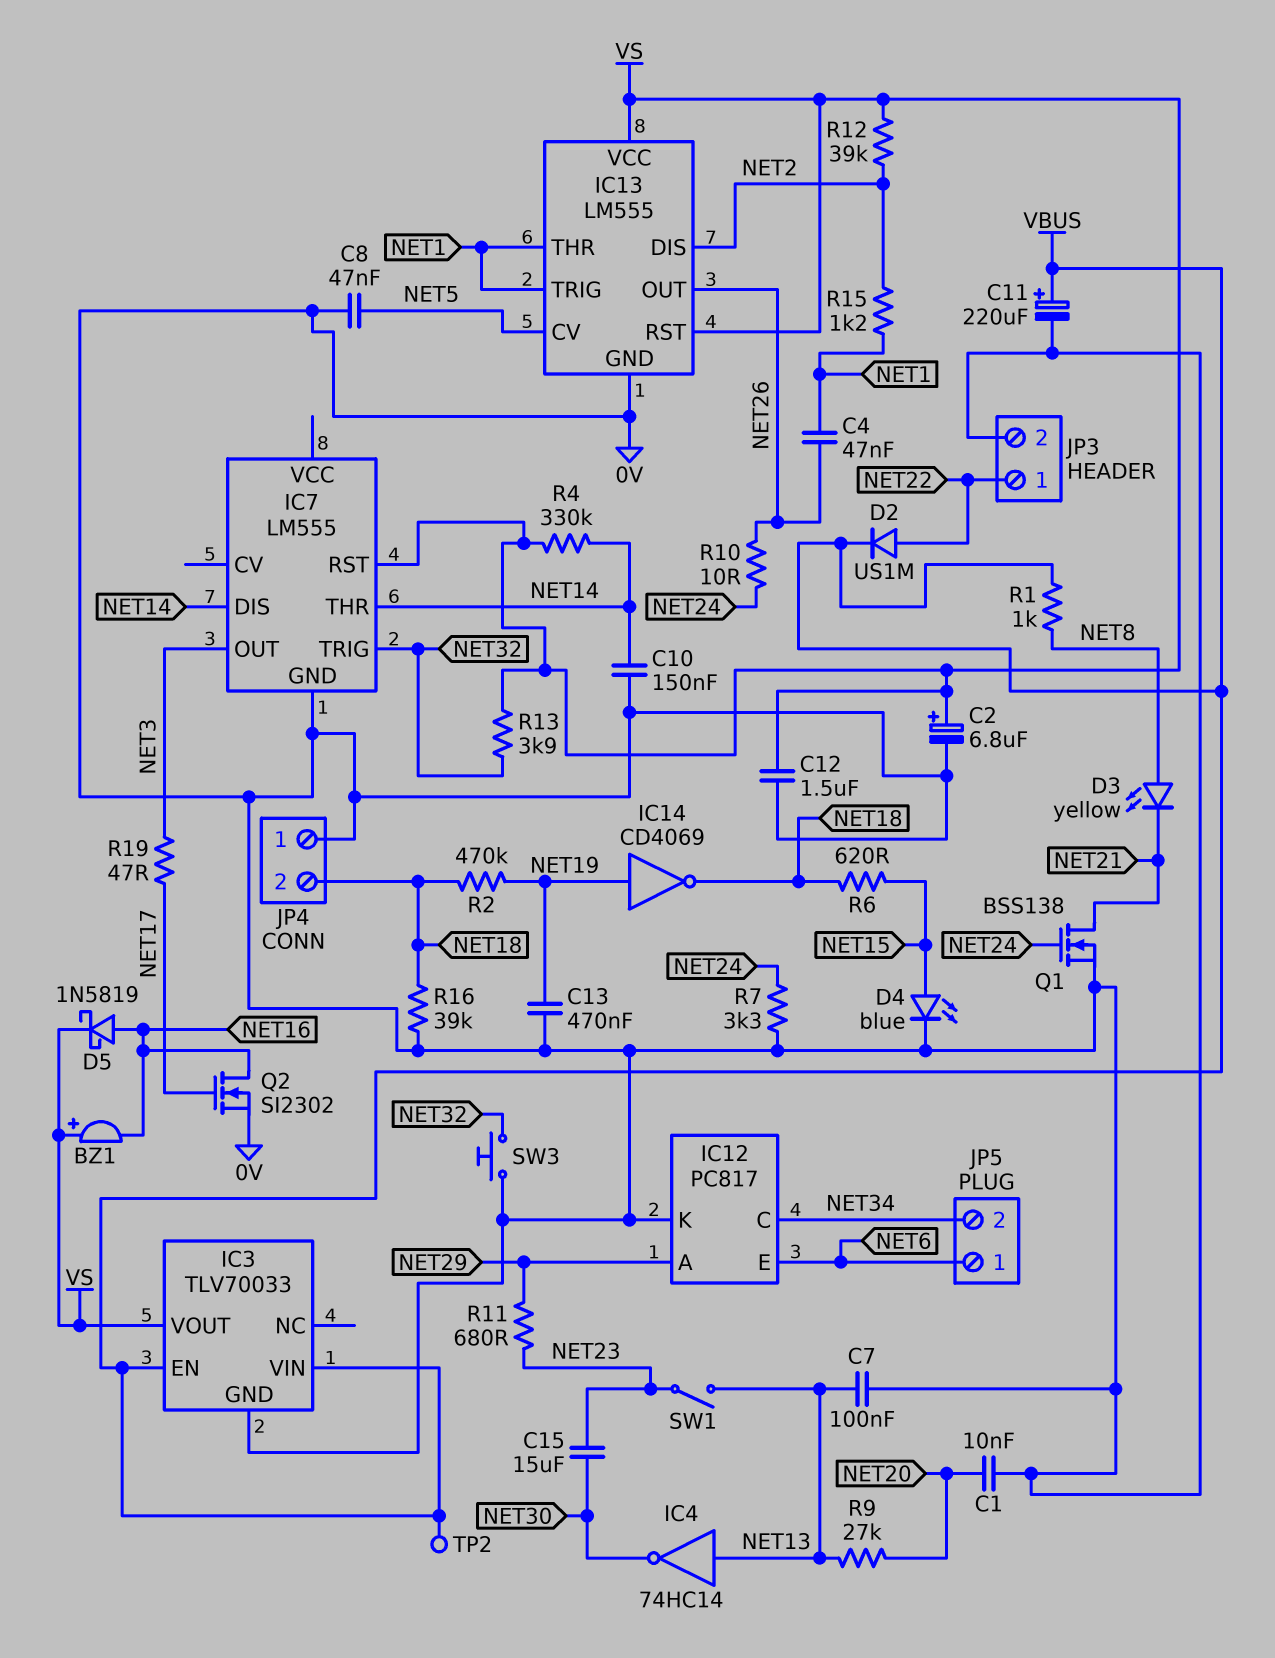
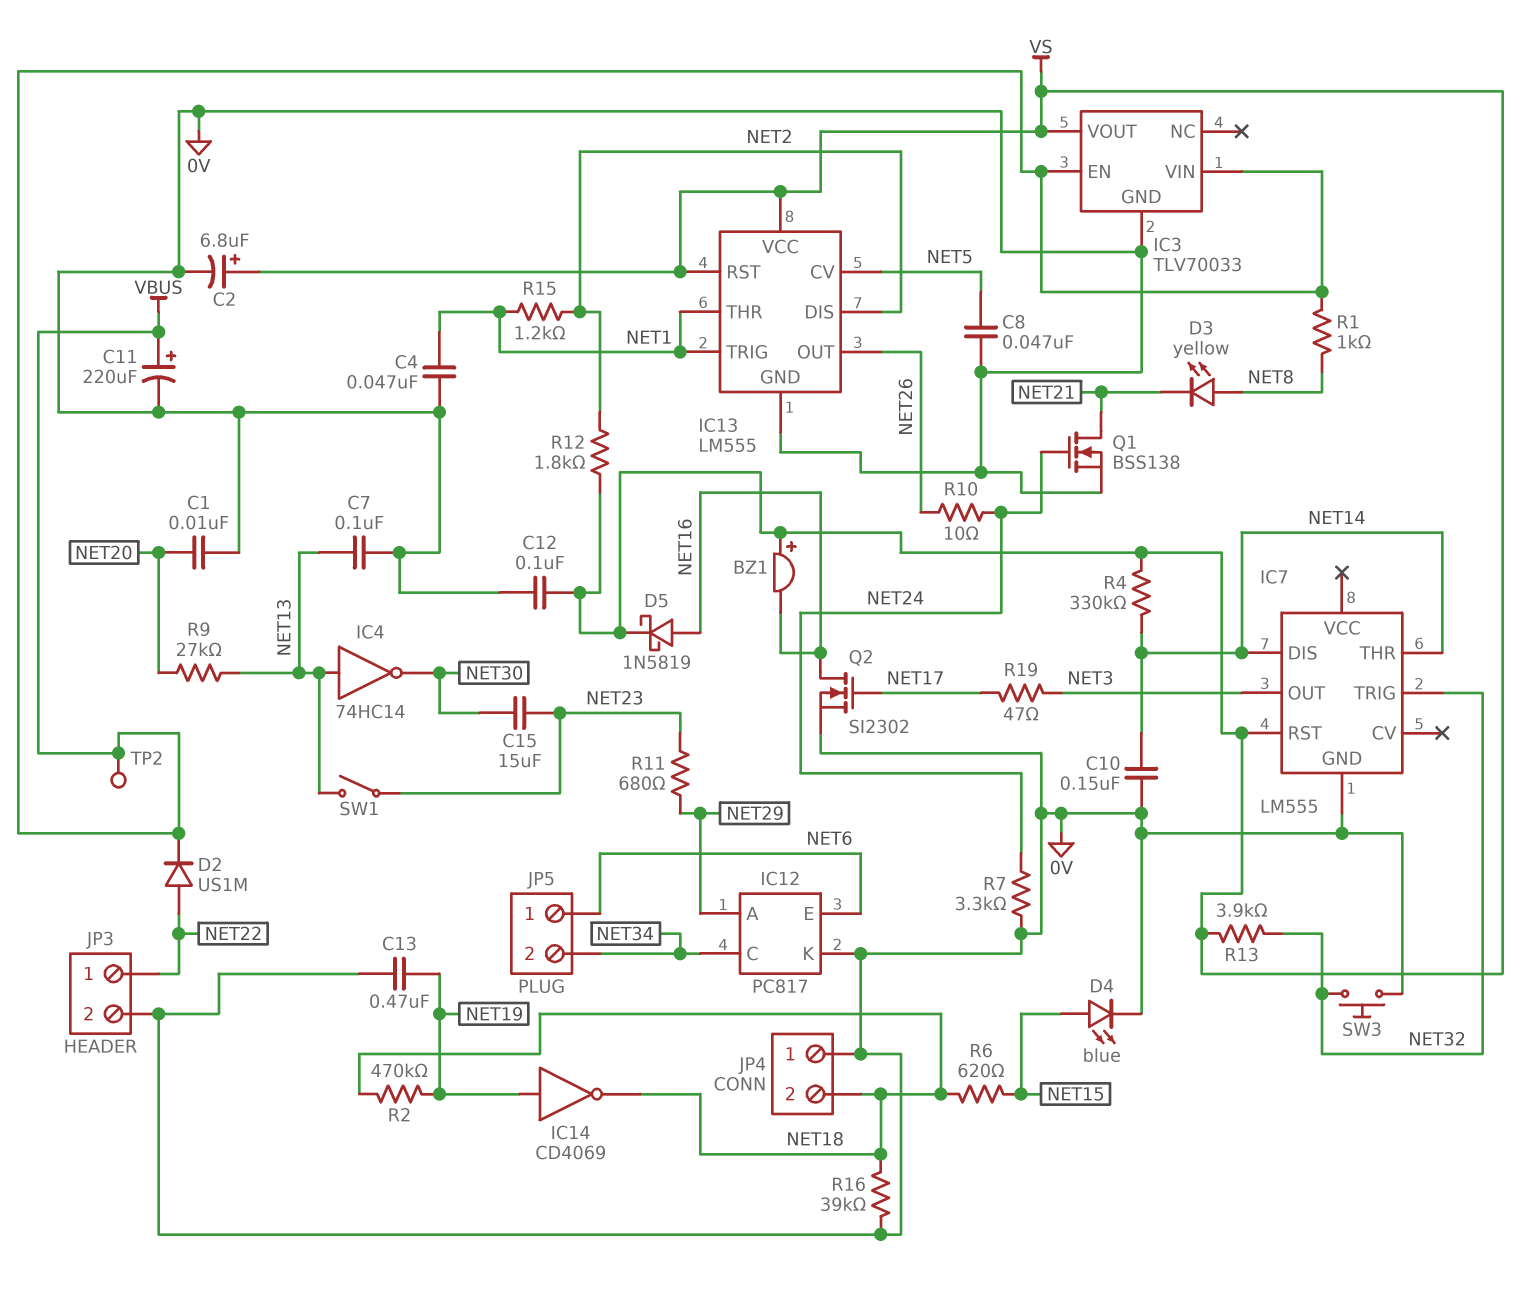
C4: 47nF (NET1, NET26) -> 47nF (0V, NET1)
C12: 1.5uF (0V, VS) -> 100nF (0V, VS)
R12: 39k (NET2, VS) -> 1.8k (NET2, VS)

